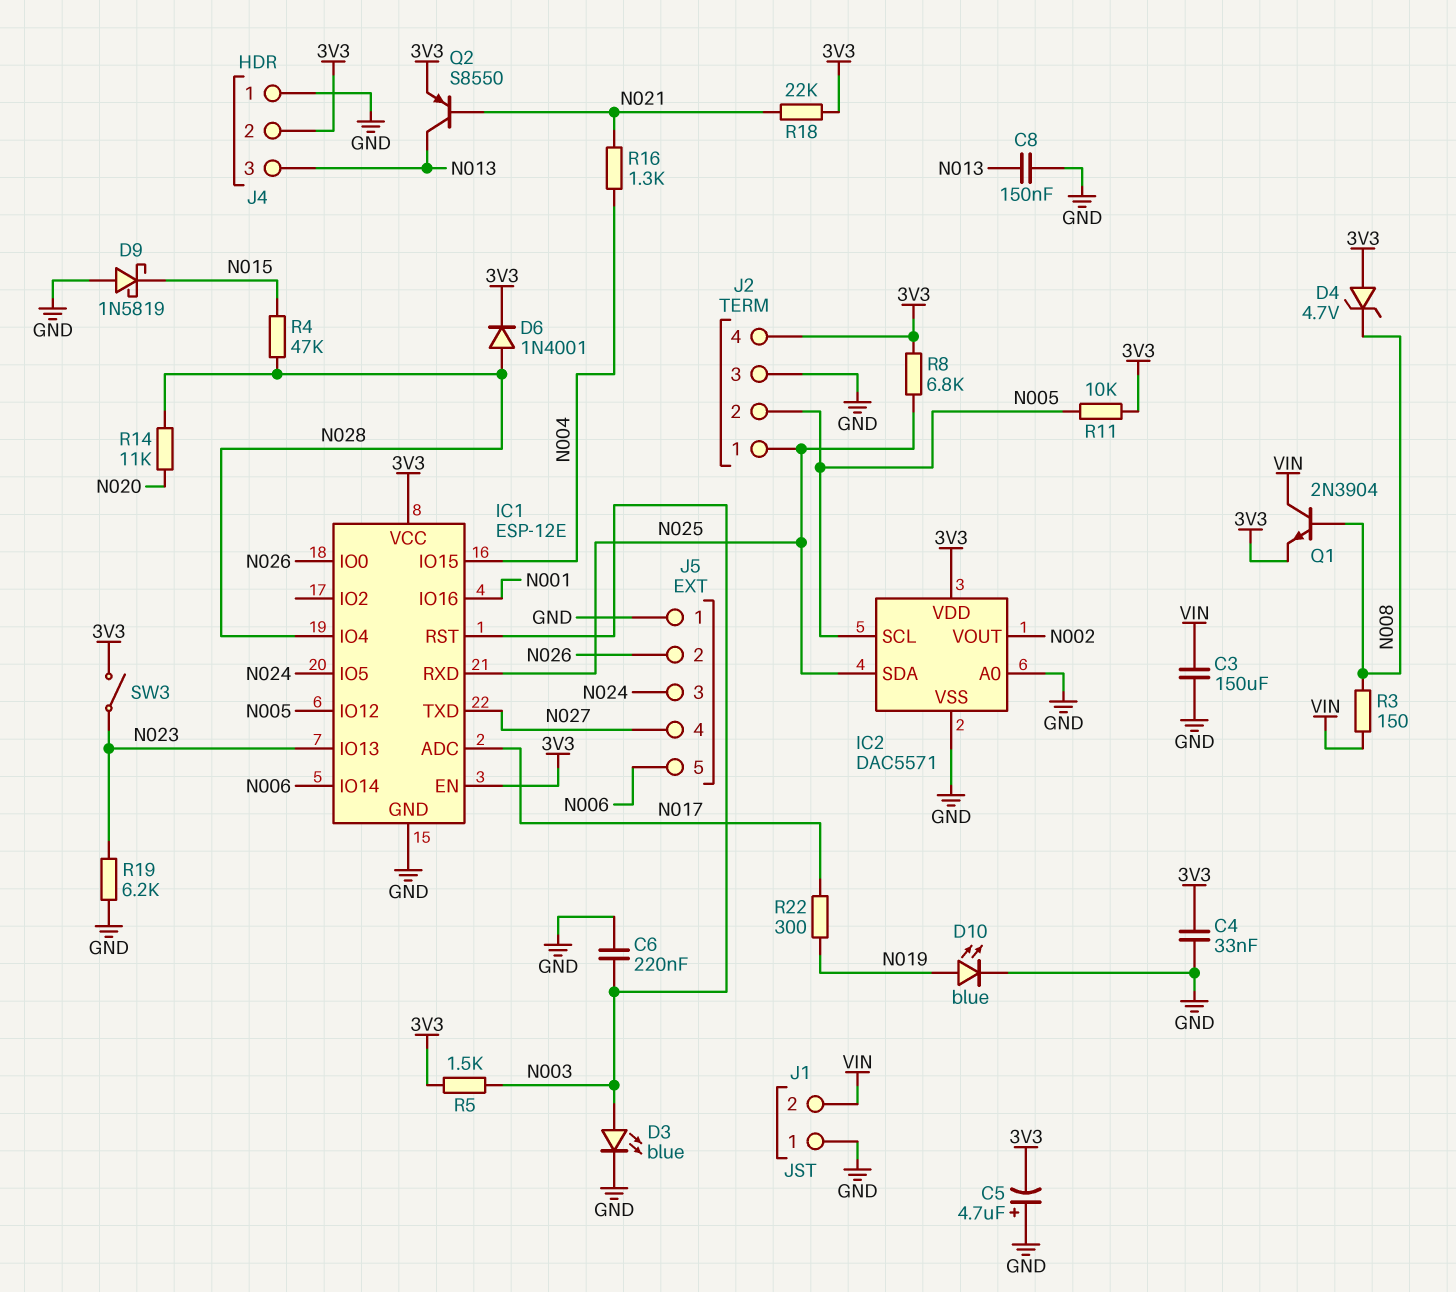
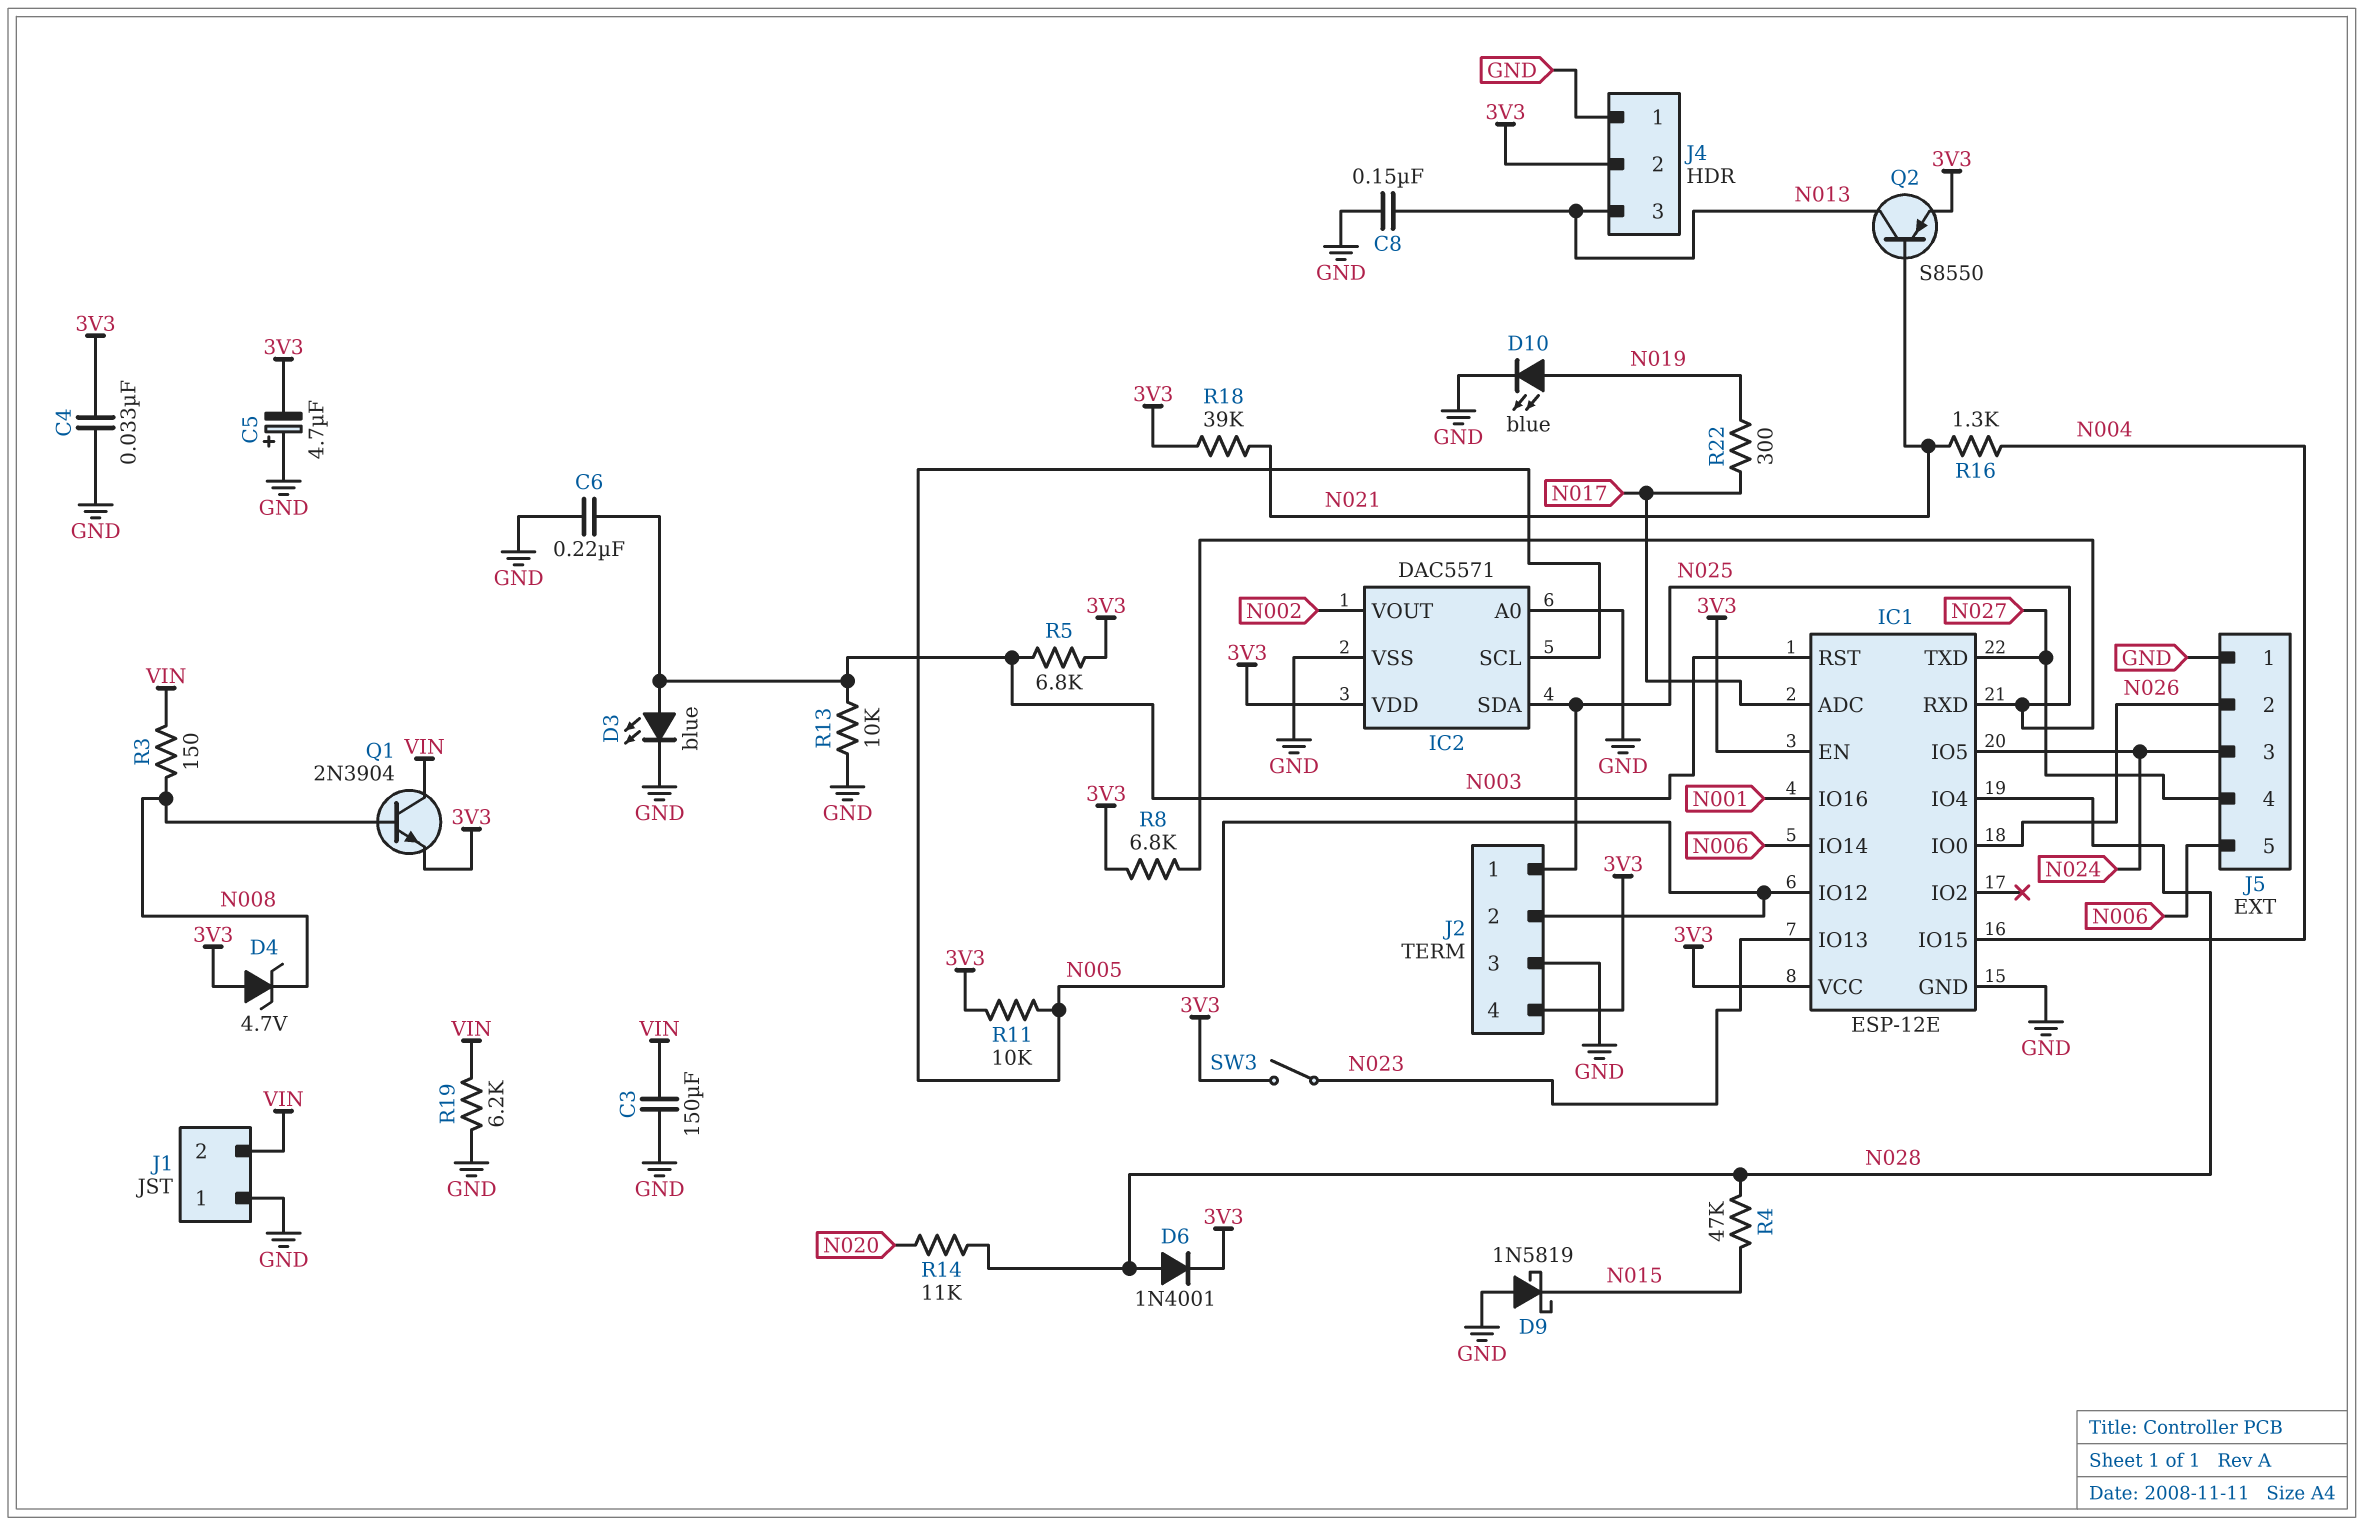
R5: 1.5k (3V3, N003) -> 6.8k (3V3, N003)
R13: none -> 10k (GND, N003)
R18: 22k (3V3, N021) -> 39k (3V3, N021)
R19: 6.2k (GND, N023) -> 6.2k (GND, VIN)

